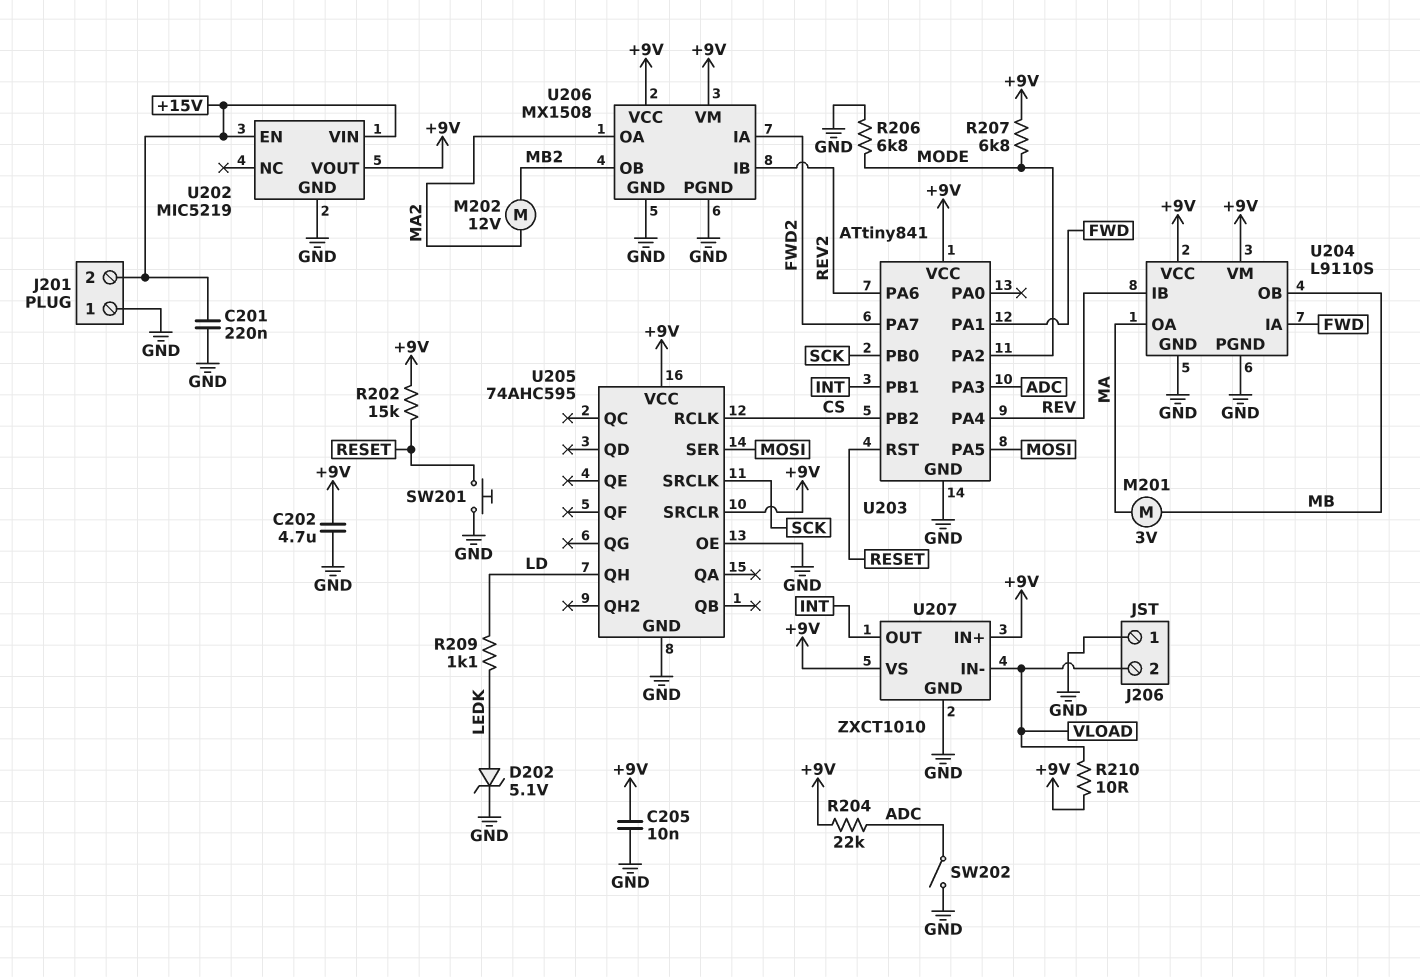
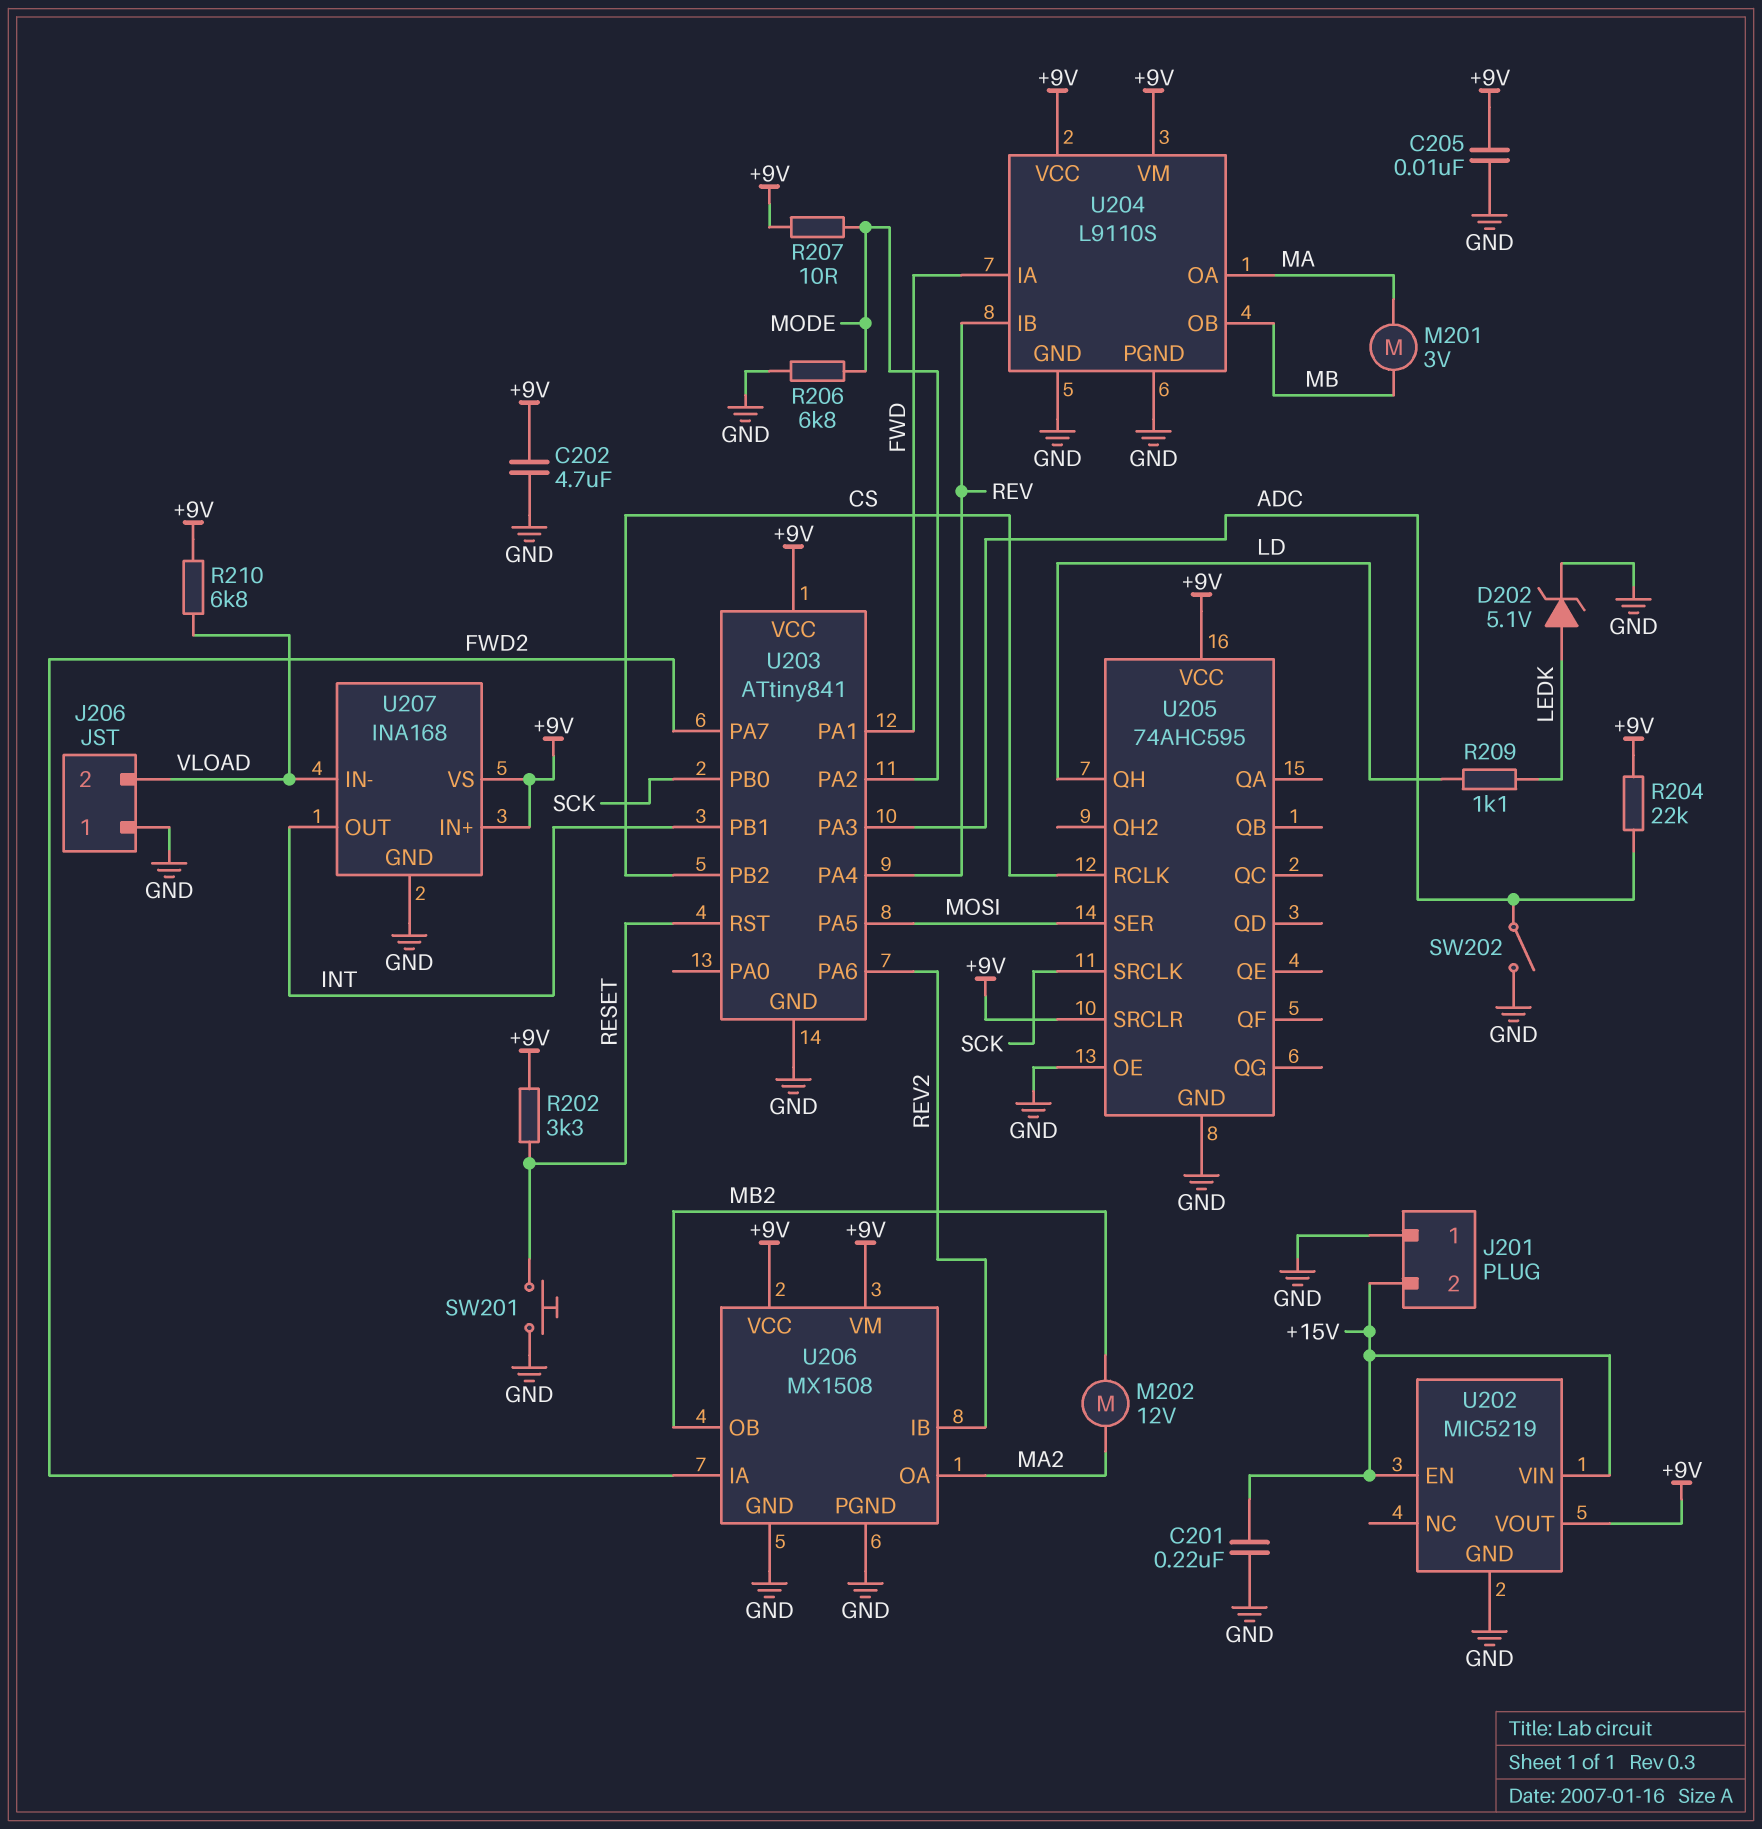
R202: 15k (+9V, RESET) -> 3.3k (+9V, RESET)
R207: 6.8k (+9V, MODE) -> 10 (+9V, MODE)
R210: 10 (+9V, VLOAD) -> 6.8k (+9V, VLOAD)
U207: ZXCT1010 -> INA168

